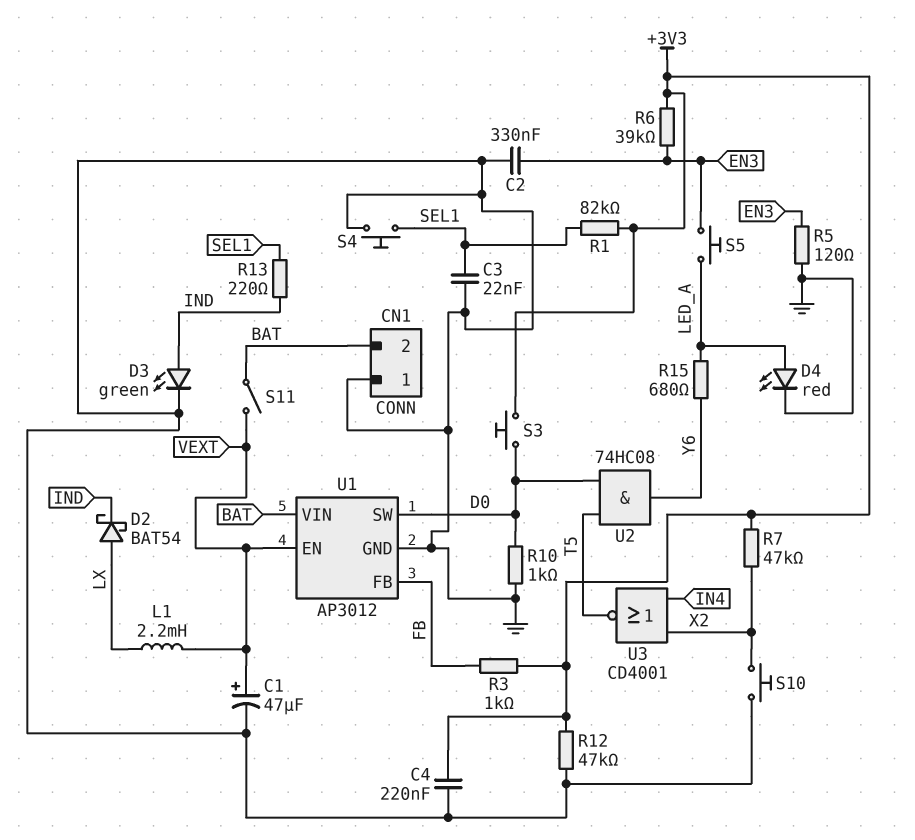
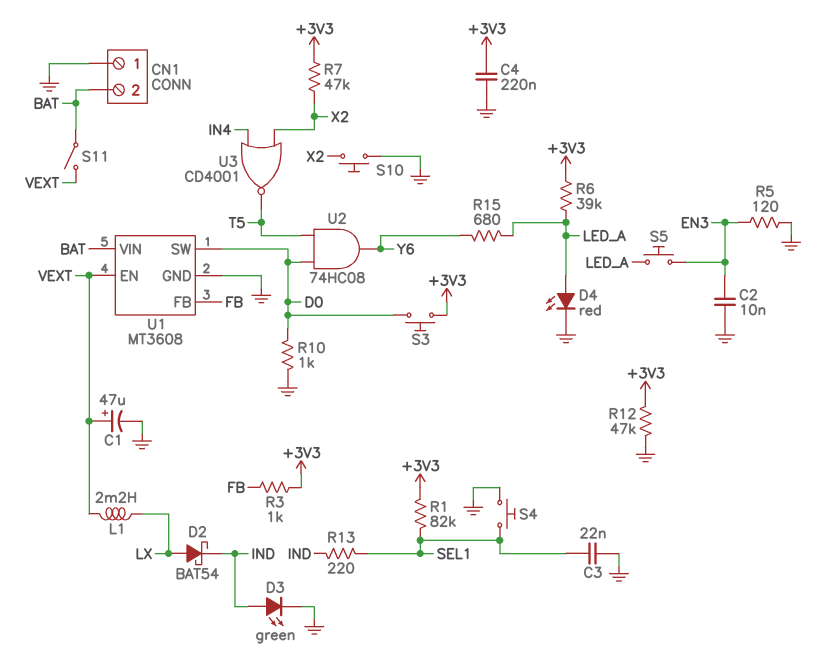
C2: 330nF (EN3, GND) -> 10nF (EN3, GND)
R6: 39k (+3V3, EN3) -> 39k (+3V3, LED_A)
U1: AP3012 -> MT3608

